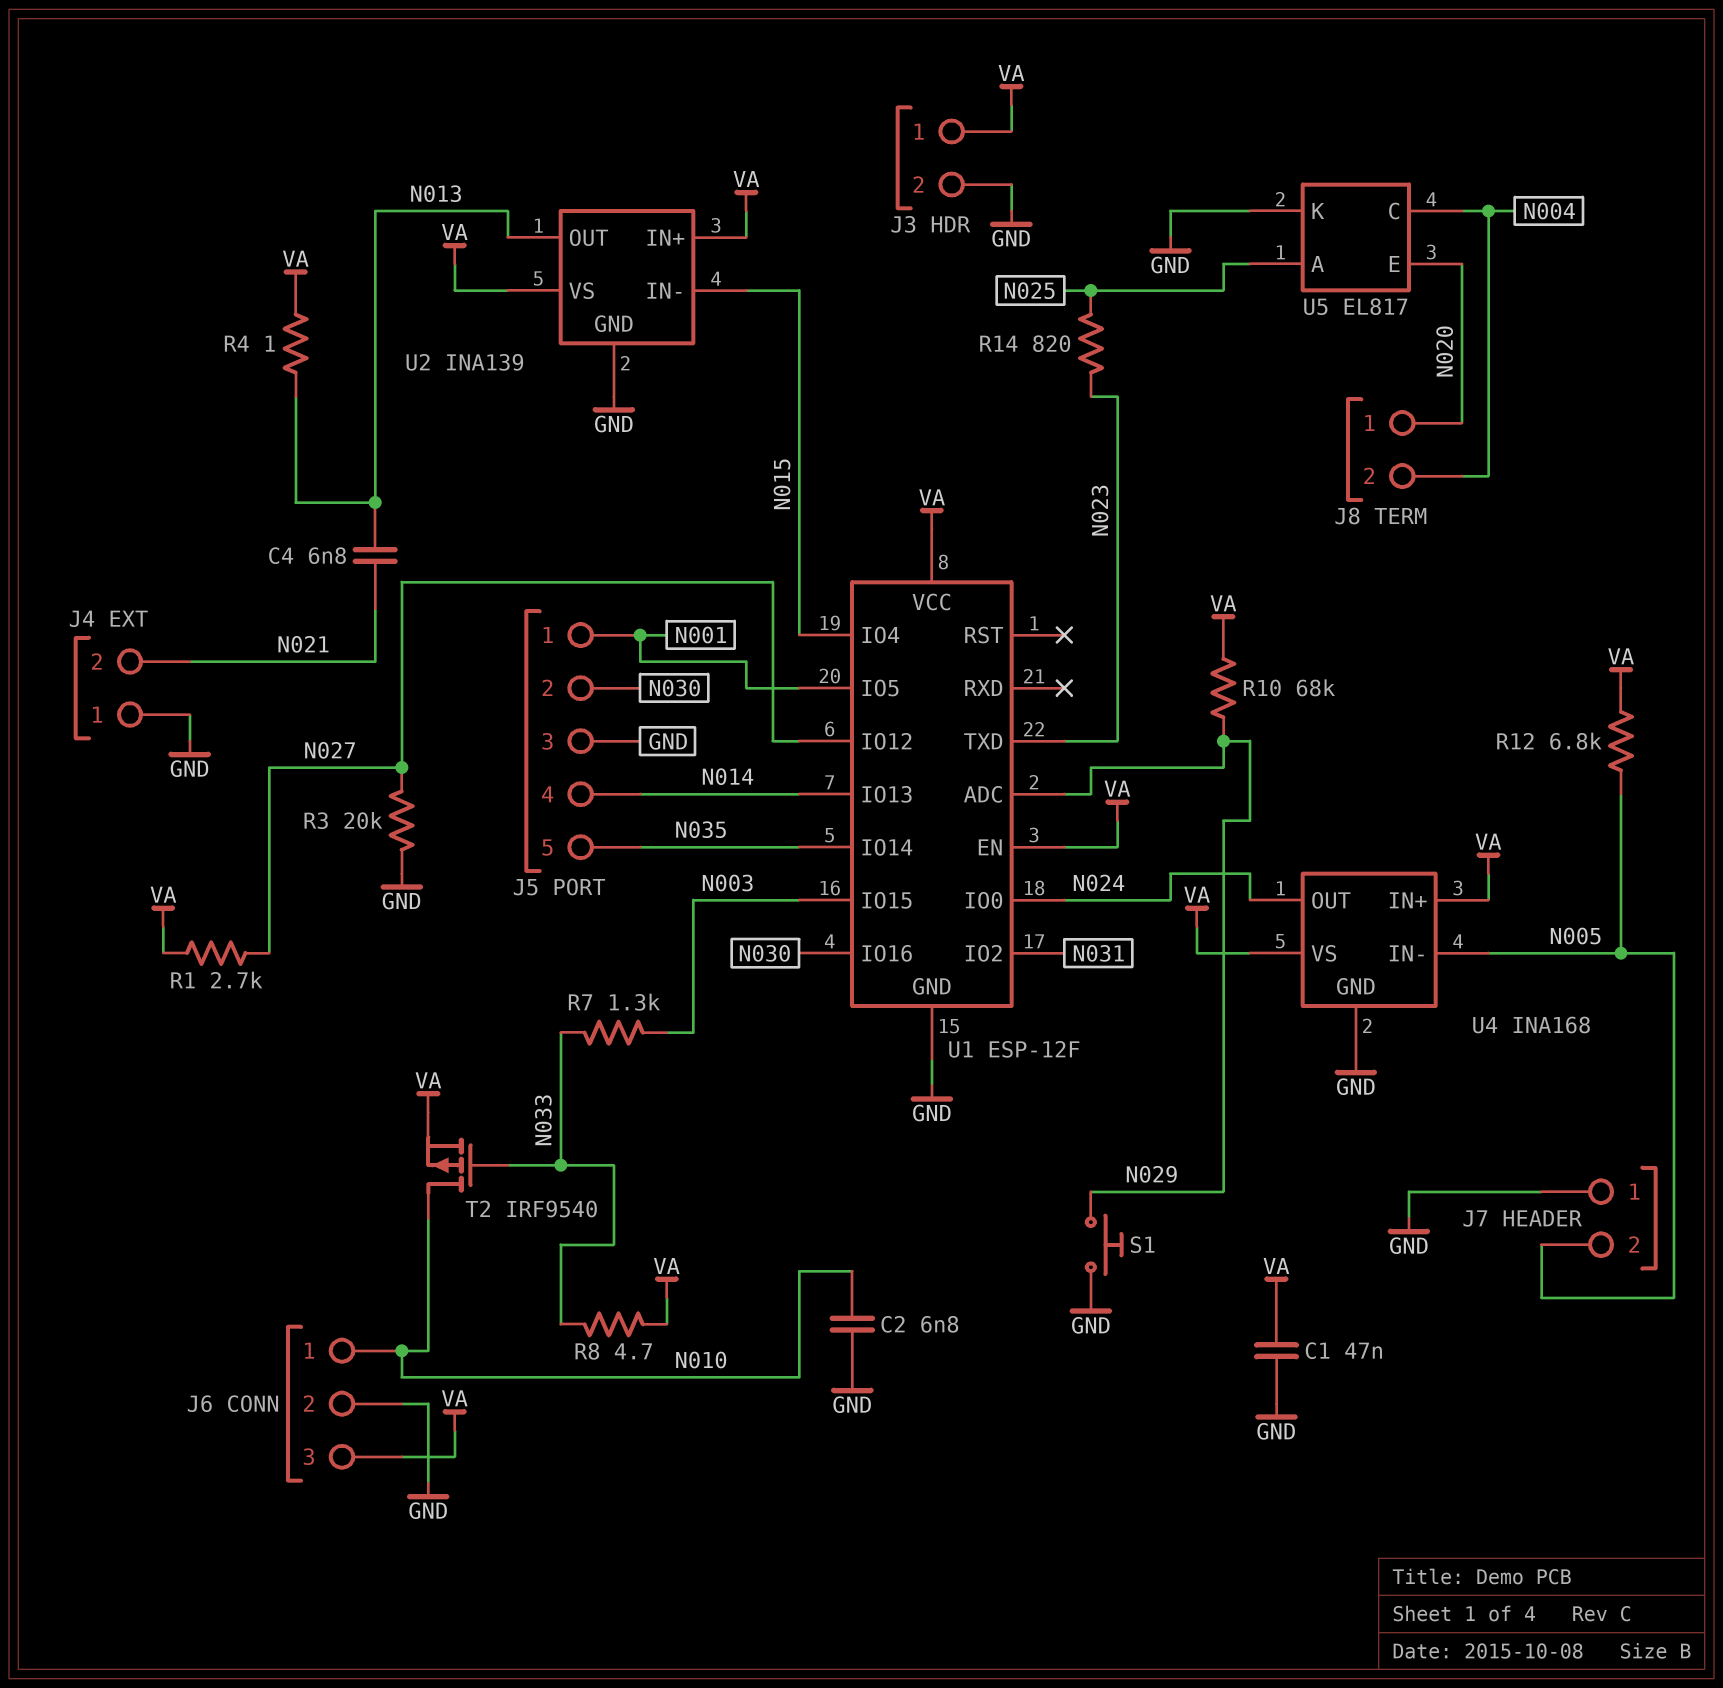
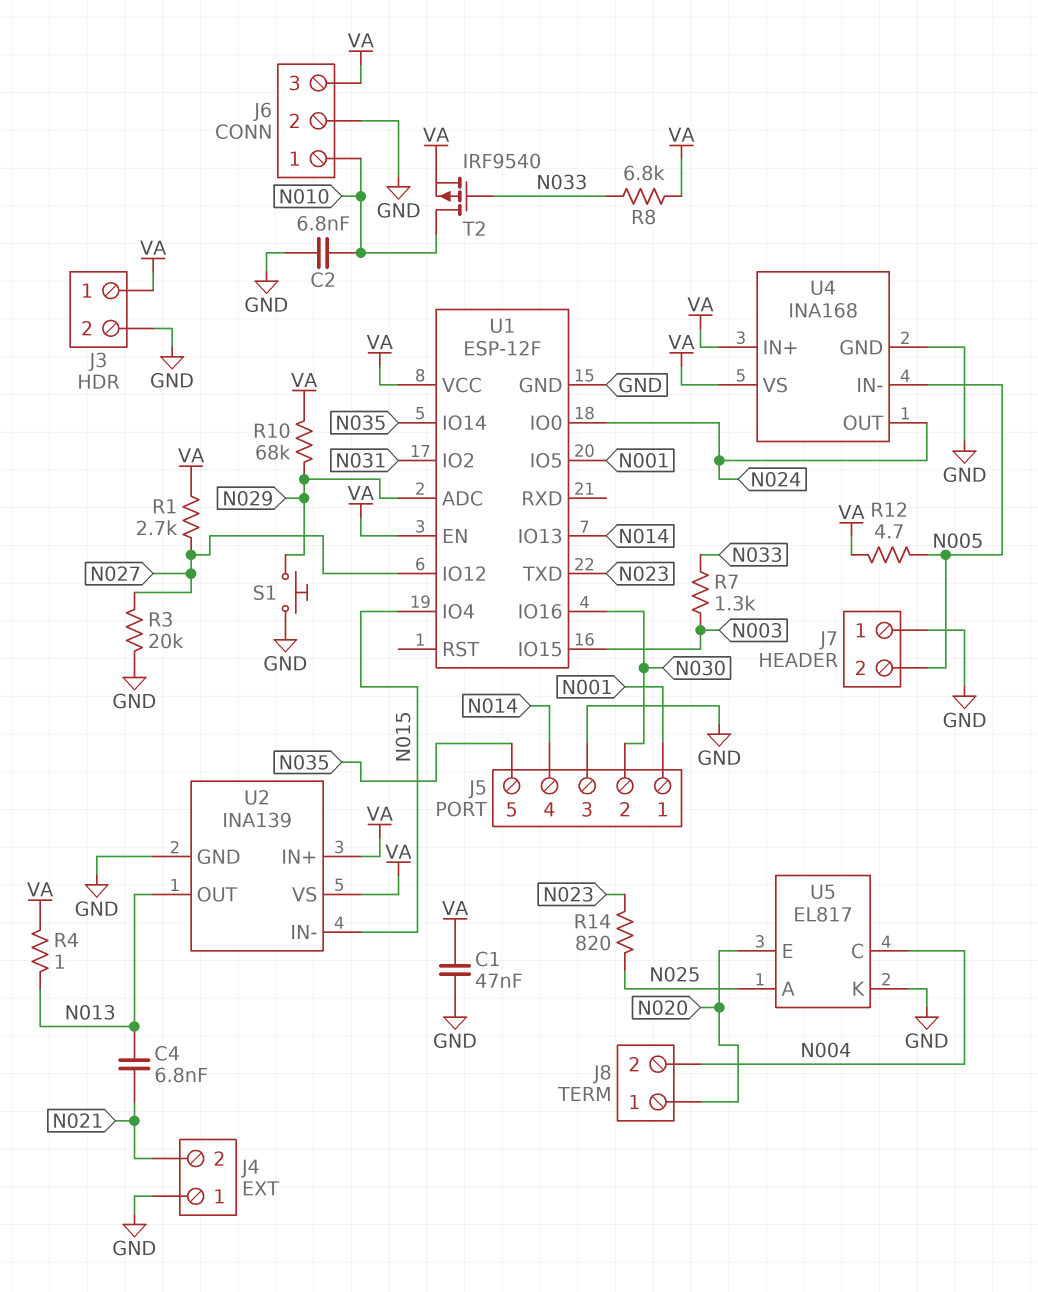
R8: 4.7 (N033, VA) -> 6.8k (N033, VA)
R12: 6.8k (N005, VA) -> 4.7 (N005, VA)

